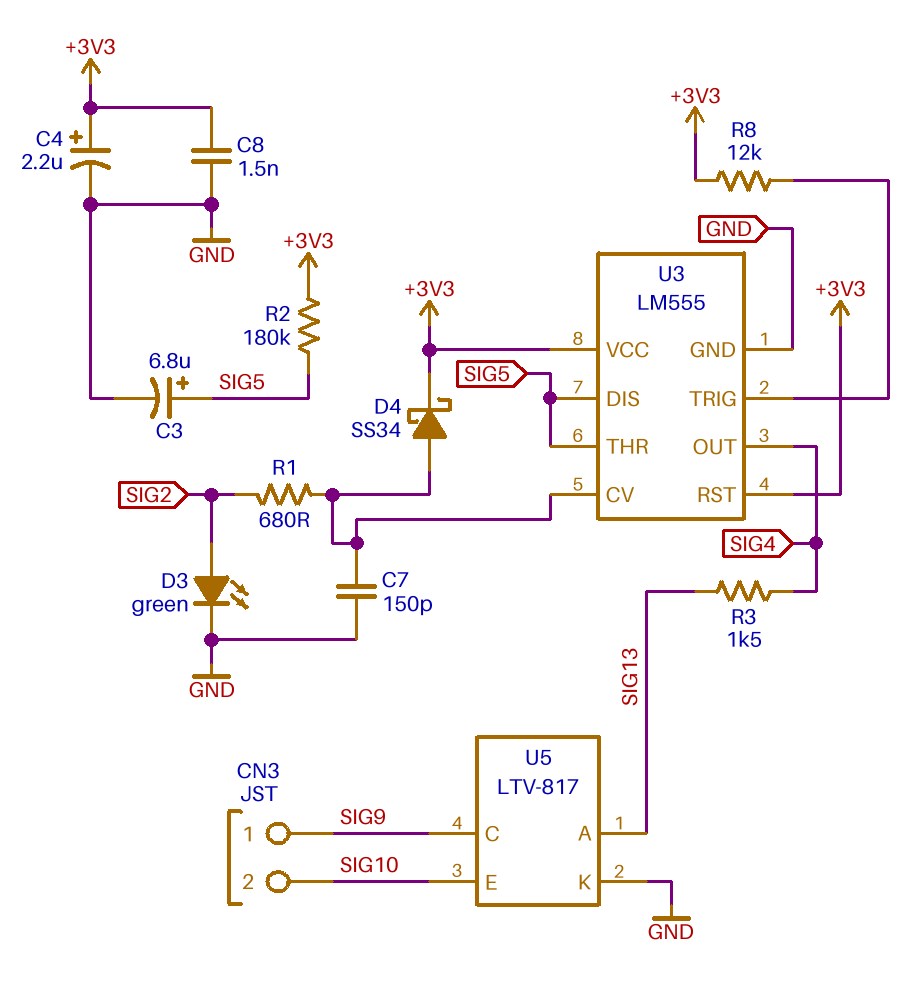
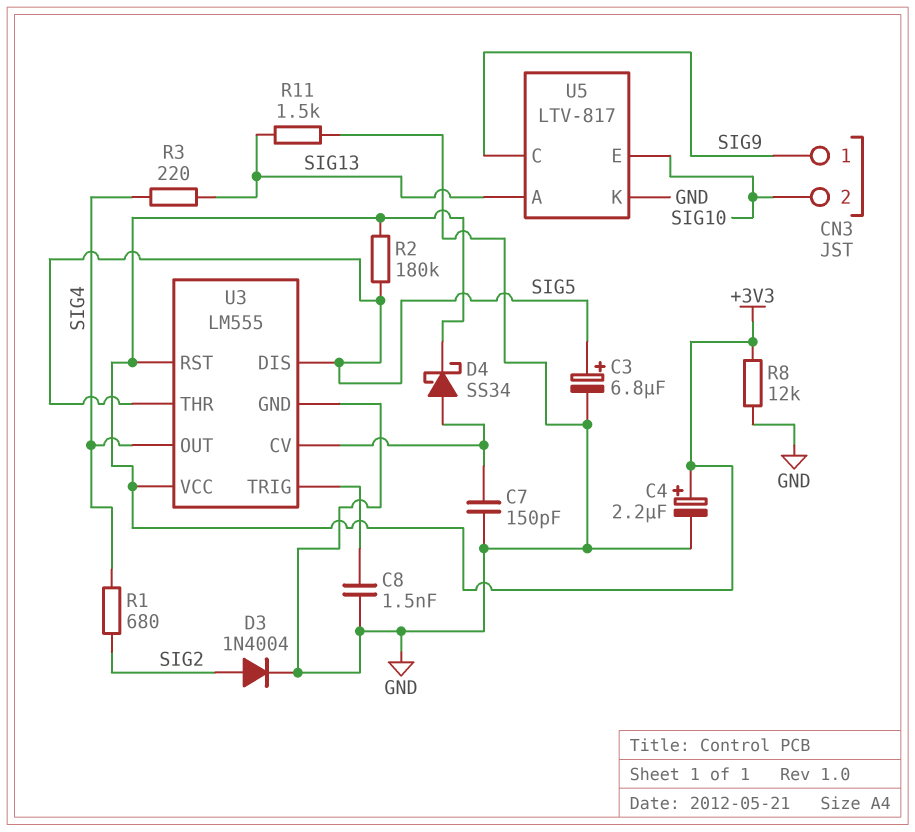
C8: 1.5nF (+3V3, GND) -> 1.5nF (GND, U3/TRIG)
D3: LED green (A SIG2, K GND) -> diode 1N4004 (A SIG2, K GND)
R1: 680 (SIG2, U3/CV) -> 680 (SIG2, SIG4)
R3: 1.5k (SIG4, SIG13) -> 220 (SIG4, SIG13)
R8: 12k (+3V3, U3/TRIG) -> 12k (+3V3, GND)
R11: none -> 1.5k (GND, SIG13)

